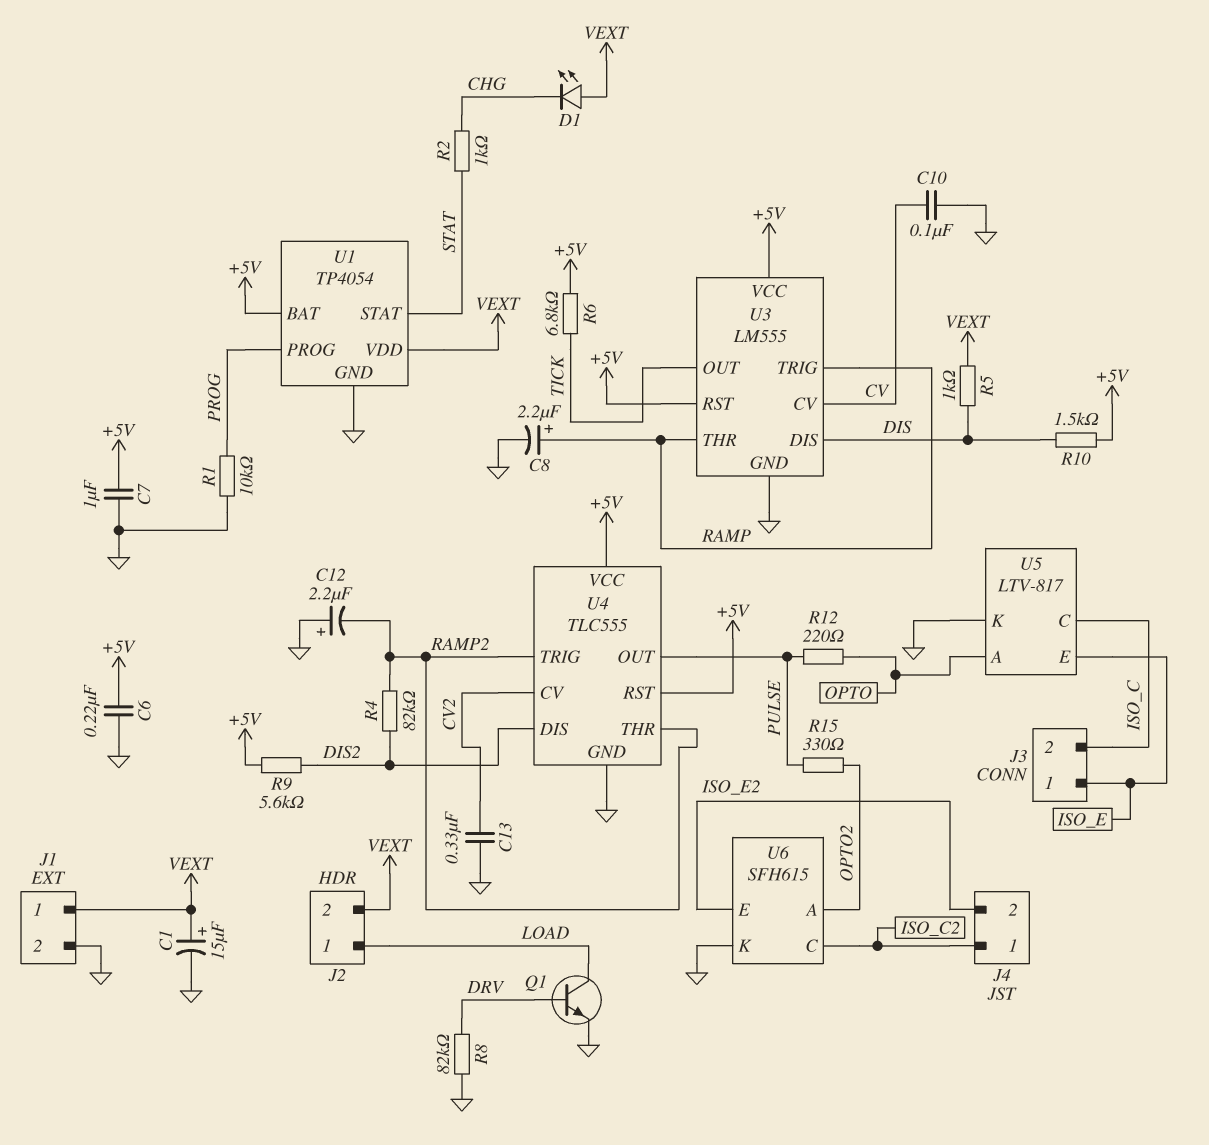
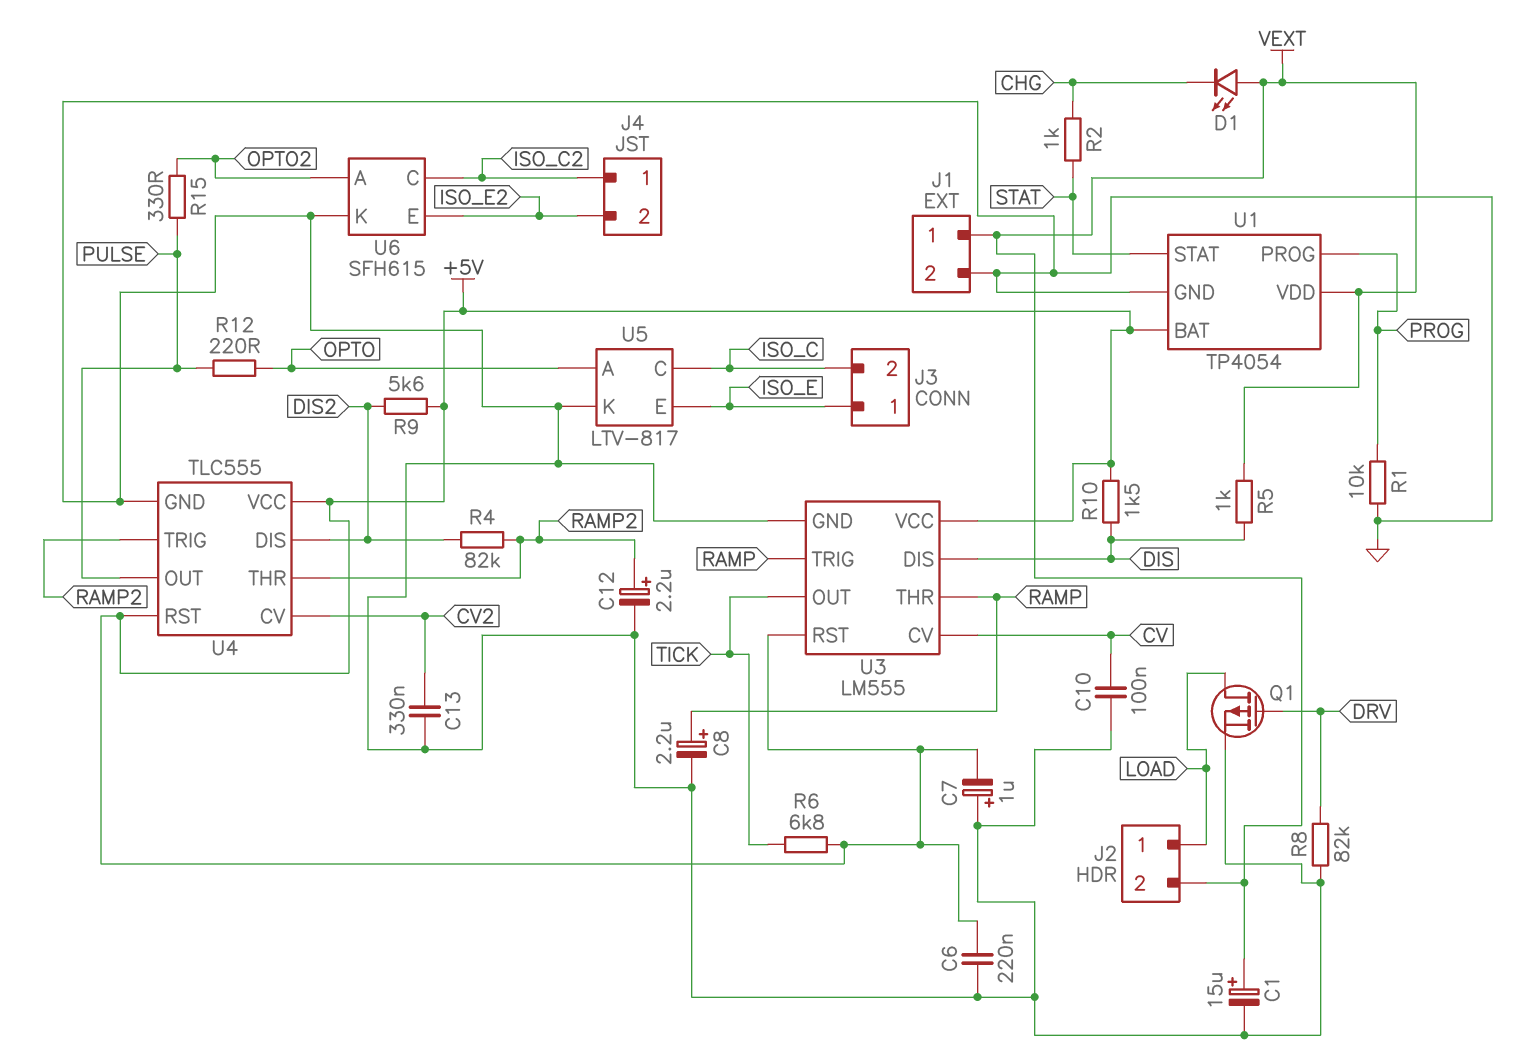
C7: 1uF (+5V, GND) -> 1uF (plus GND, minus +5V)
C12: 2.2uF (plus GND, minus RAMP2) -> 2.2uF (plus RAMP2, minus GND)
Q1: NPN (B DRV, C LOAD, E GND) -> PMOS (G DRV, D LOAD, S GND)

